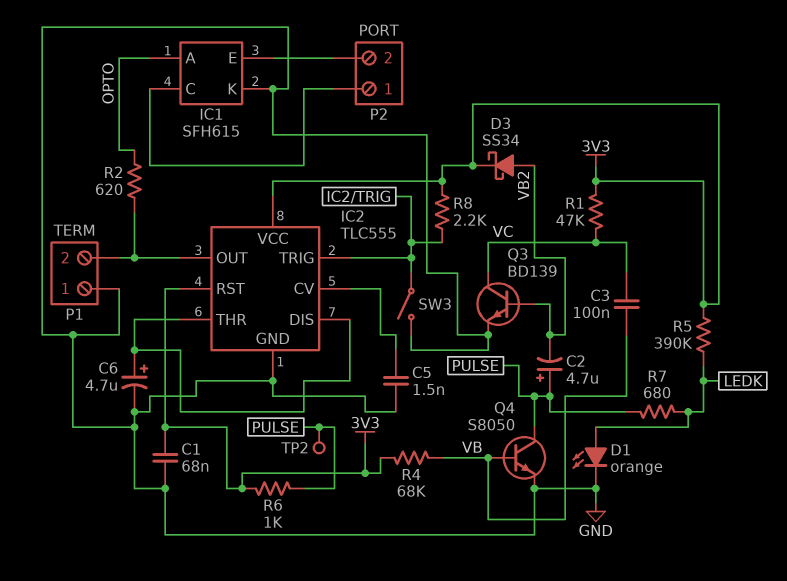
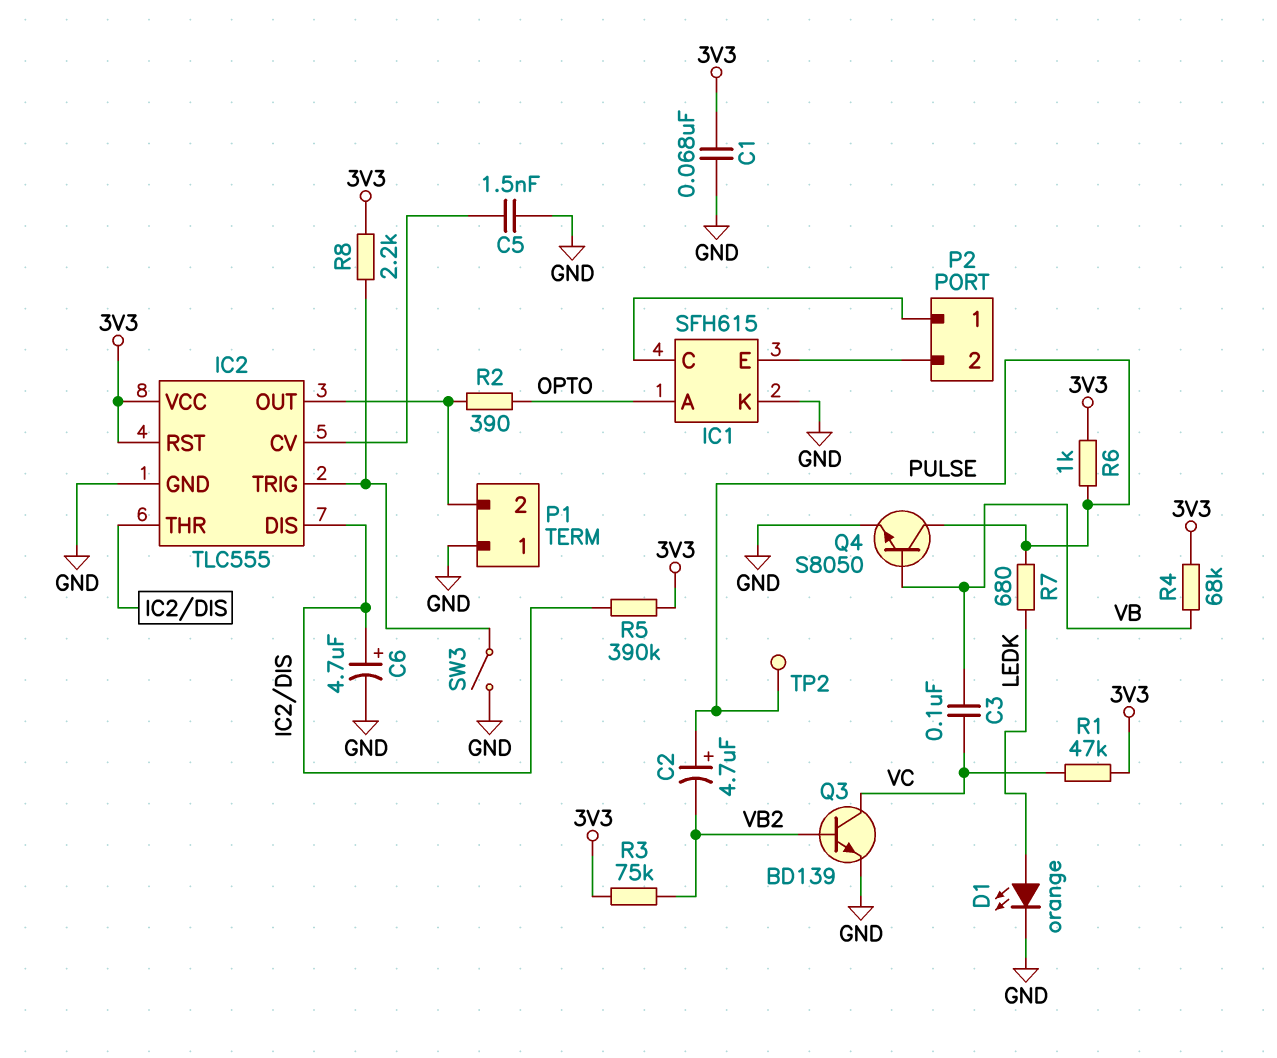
D3: schottky SS34 (A VB2, K 3V3) -> none
R2: 620 (IC2/OUT, OPTO) -> 390 (IC2/OUT, OPTO)
R3: none -> 75k (3V3, VB2)
R5: 390k (3V3, LEDK) -> 390k (3V3, IC2/DIS)

